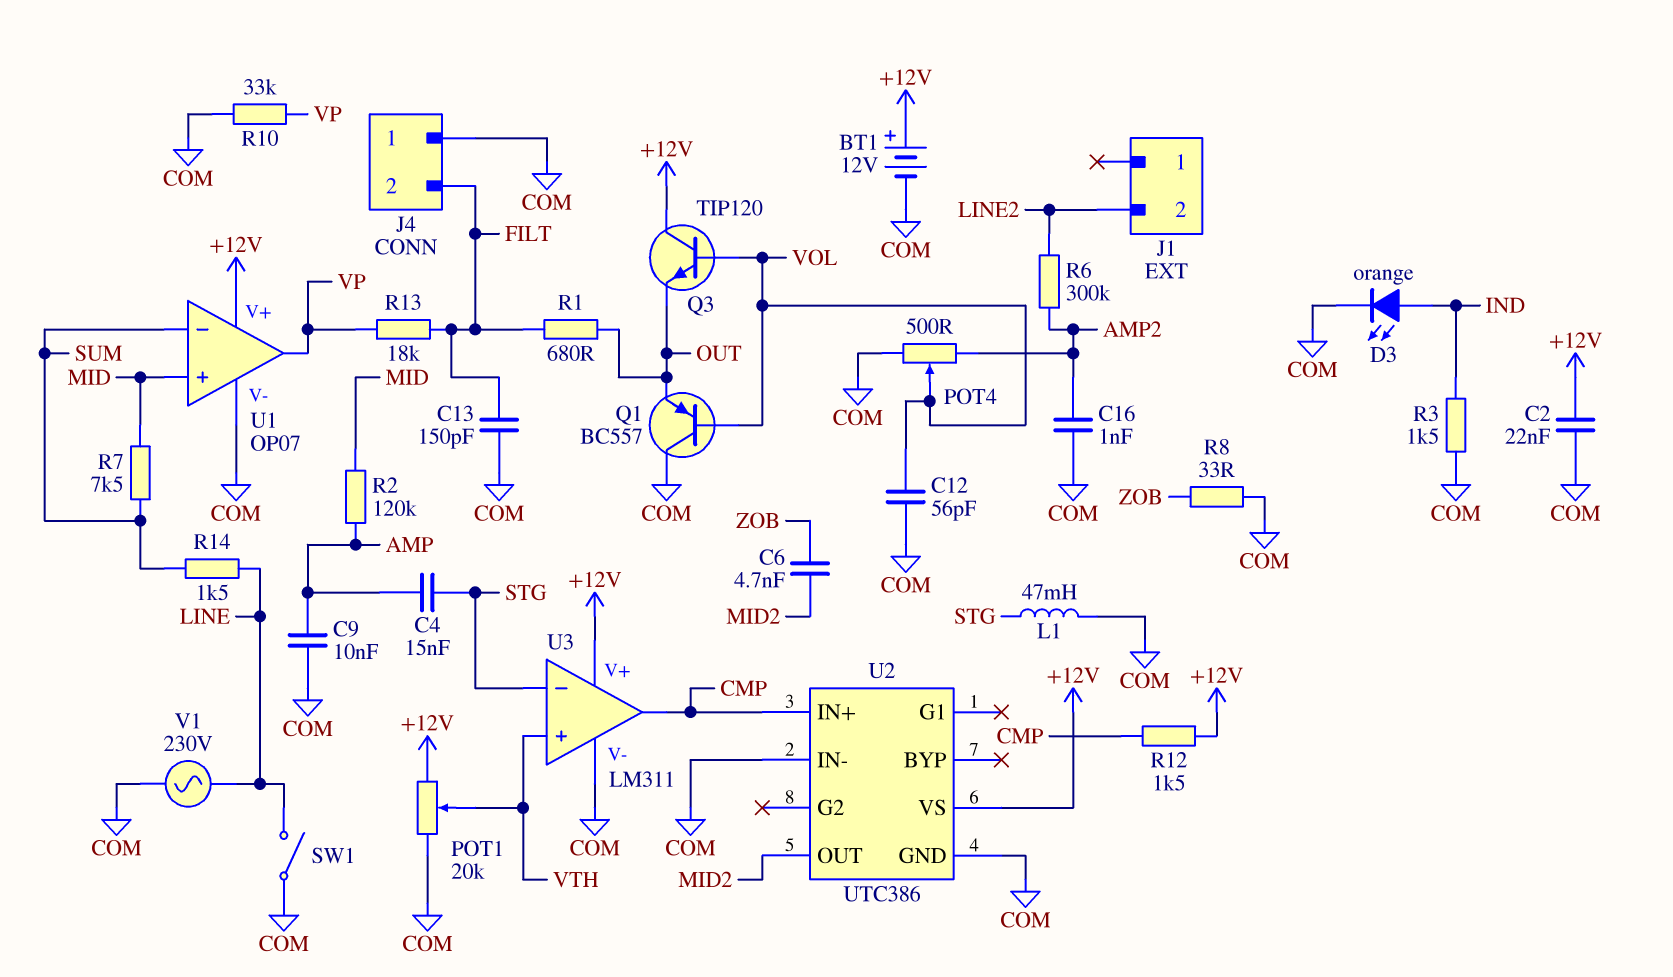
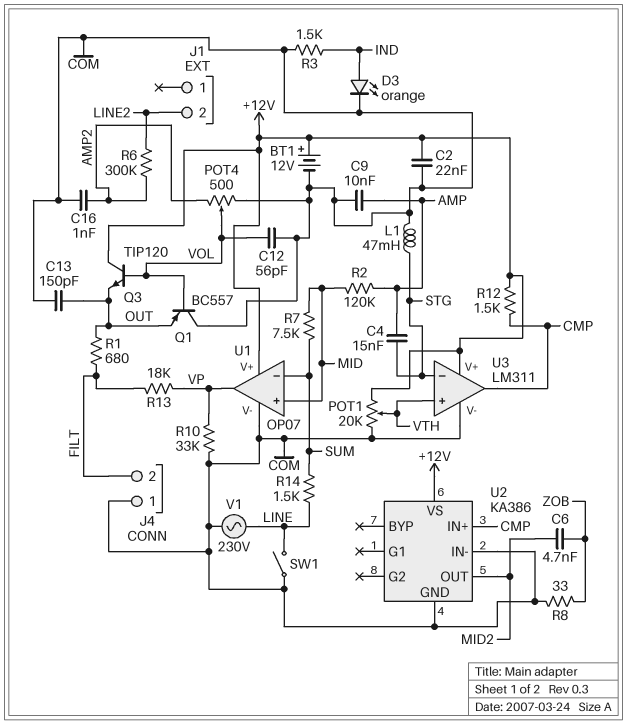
C13: 150pF (COM, FILT) -> 150pF (COM, OUT)
U2: UTC386 -> KA386

